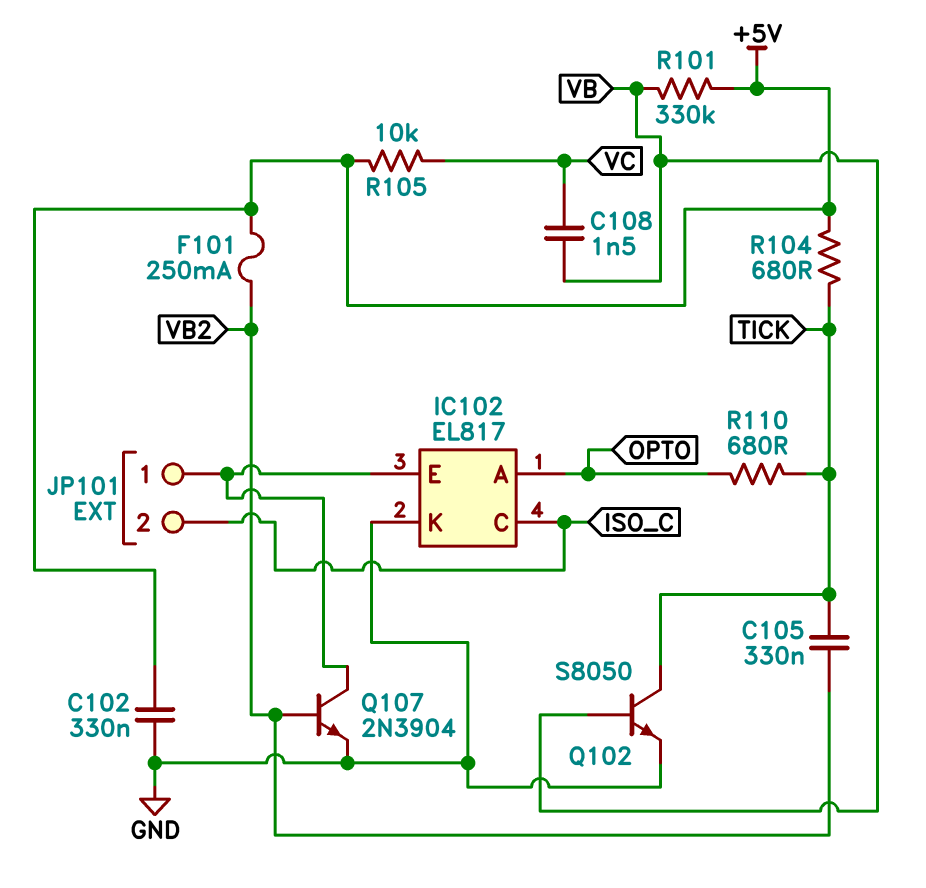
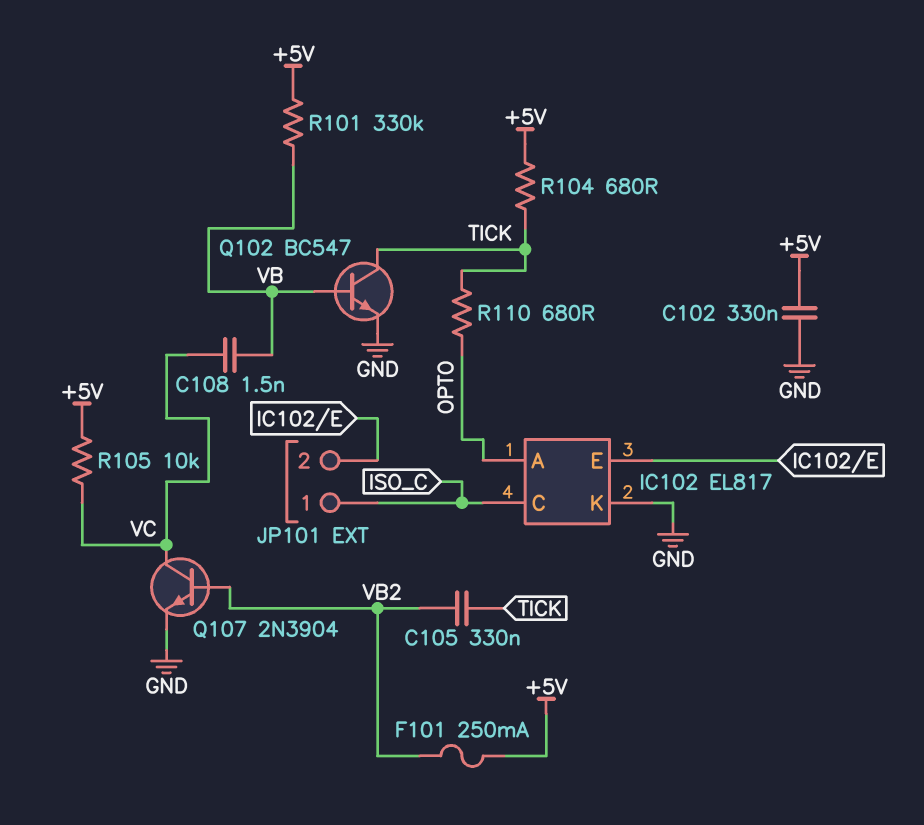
JP101 pin 1: IC102/E -> ISO_C
JP101 pin 2: ISO_C -> IC102/E
Q102: NPN S8050 (B VB, C TICK, E GND) -> NPN BC547 (B VB, C TICK, E GND)
Q107: NPN 2N3904 (B VB2, C IC102/E, E GND) -> NPN 2N3904 (B VB2, C VC, E GND)

